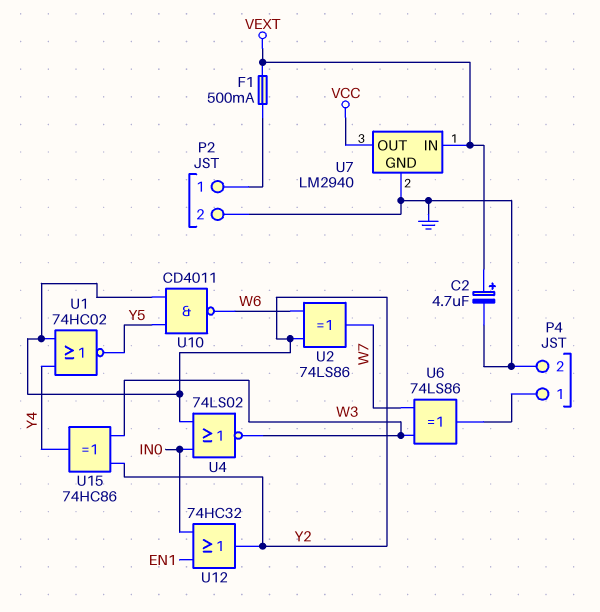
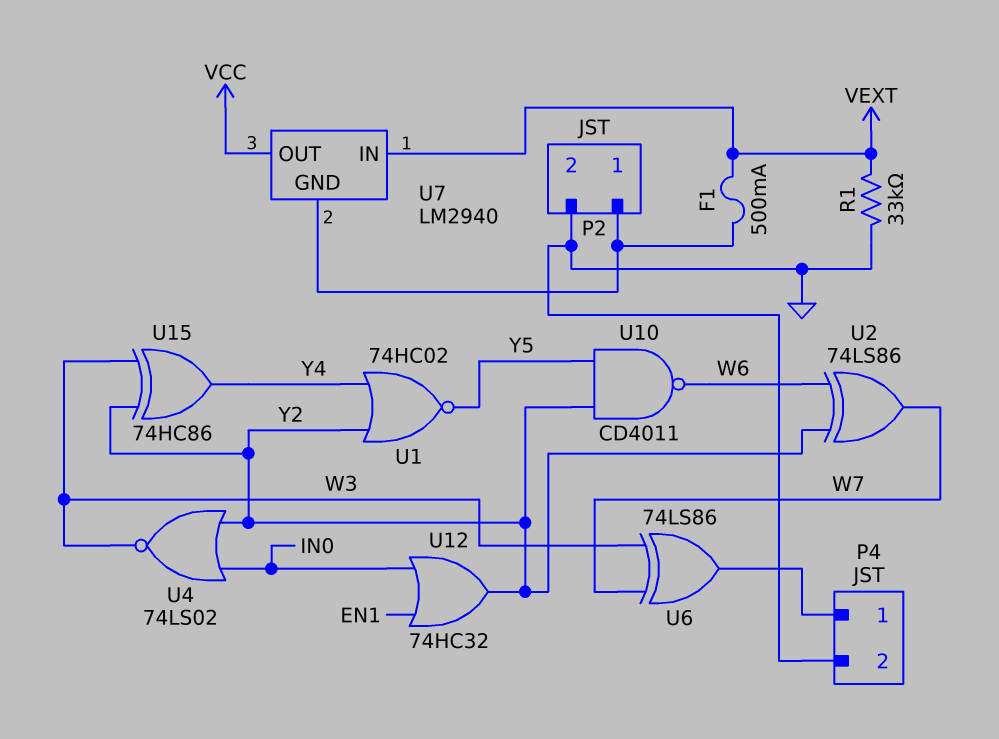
C2: 4.7uF (plus VEXT, minus GND) -> none
R1: none -> 33k (GND, VEXT)
U7 pin GND: GND -> P2/1

